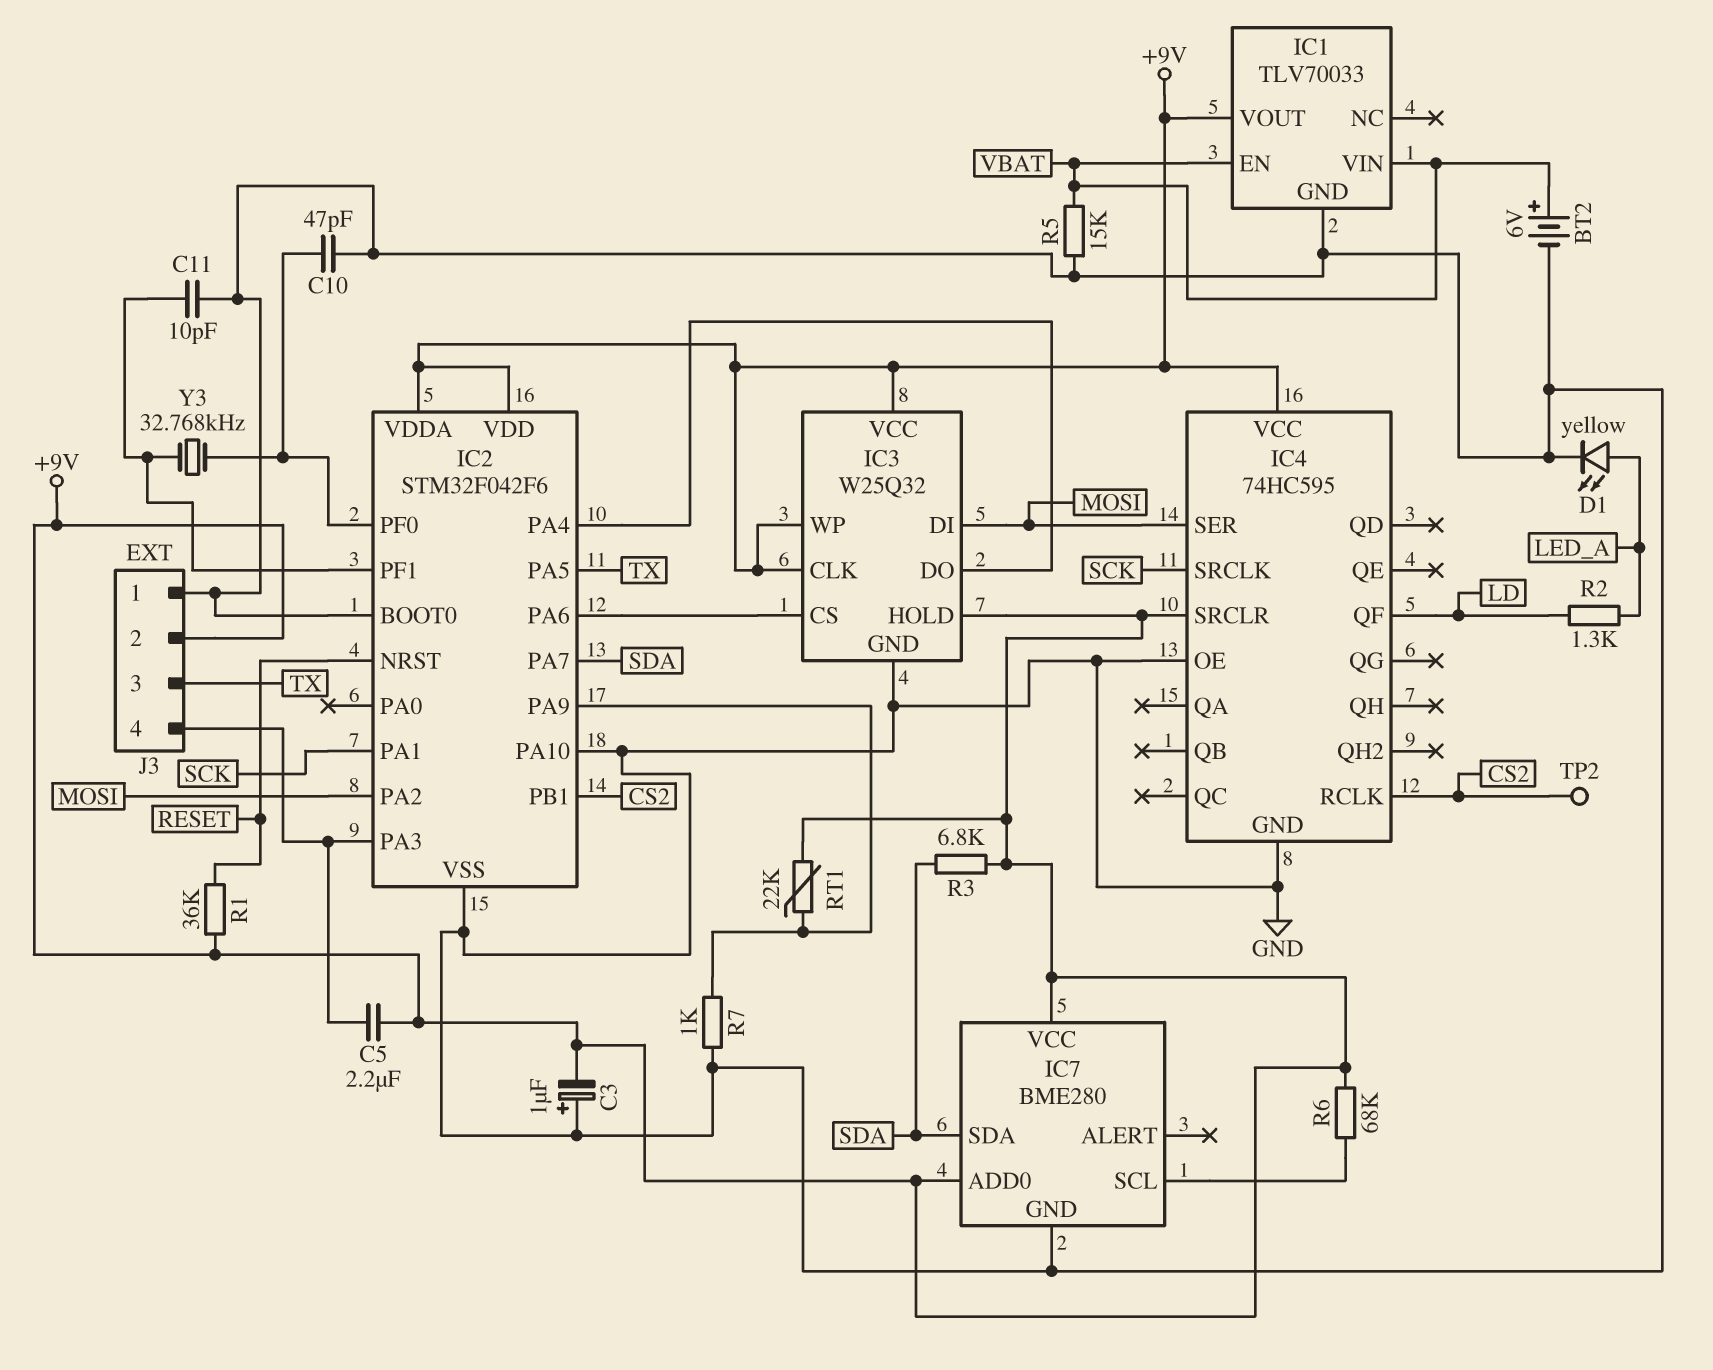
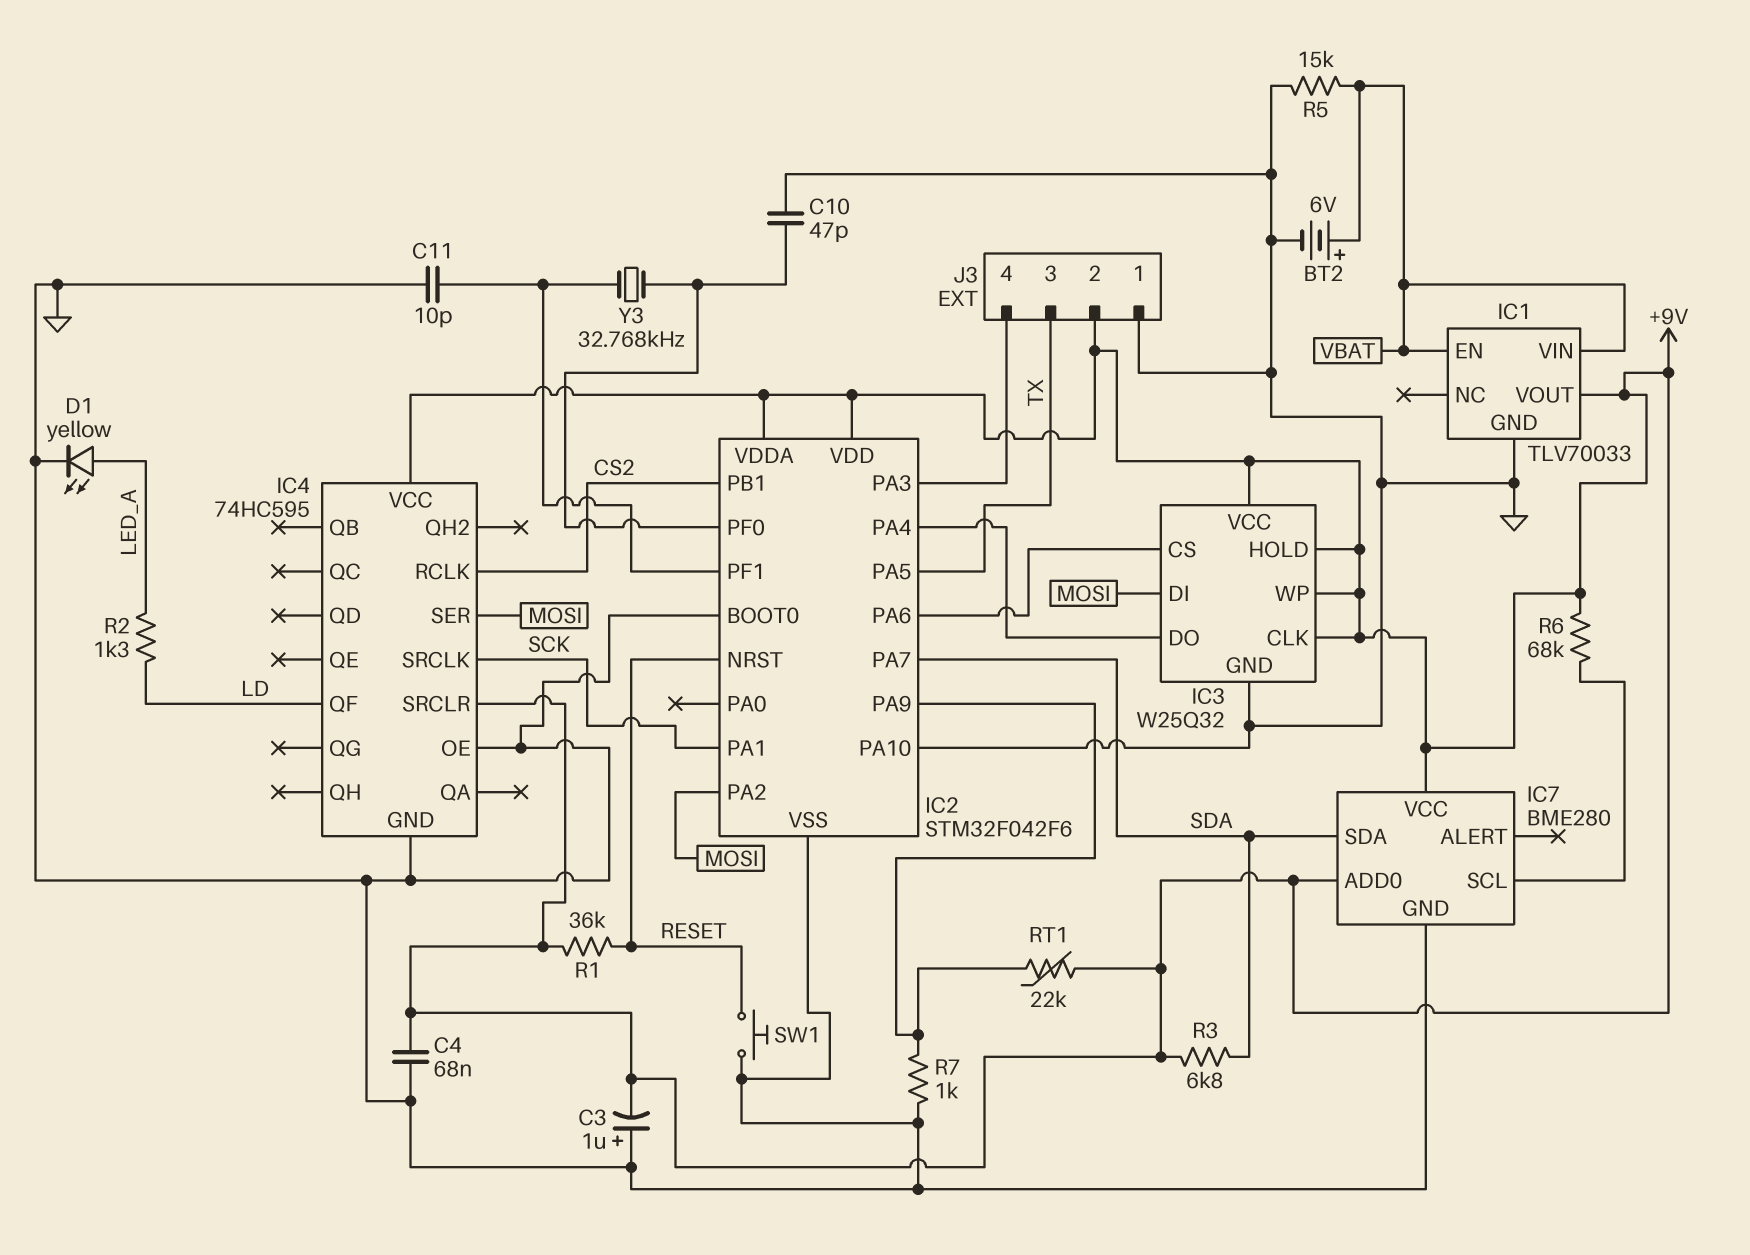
C4: none -> 68nF (+9V, GND)
C5: 2.2uF (+9V, IC2/PA3) -> none
SW1: none -> button (GND, RESET)
TP2: test point (CS2) -> none

